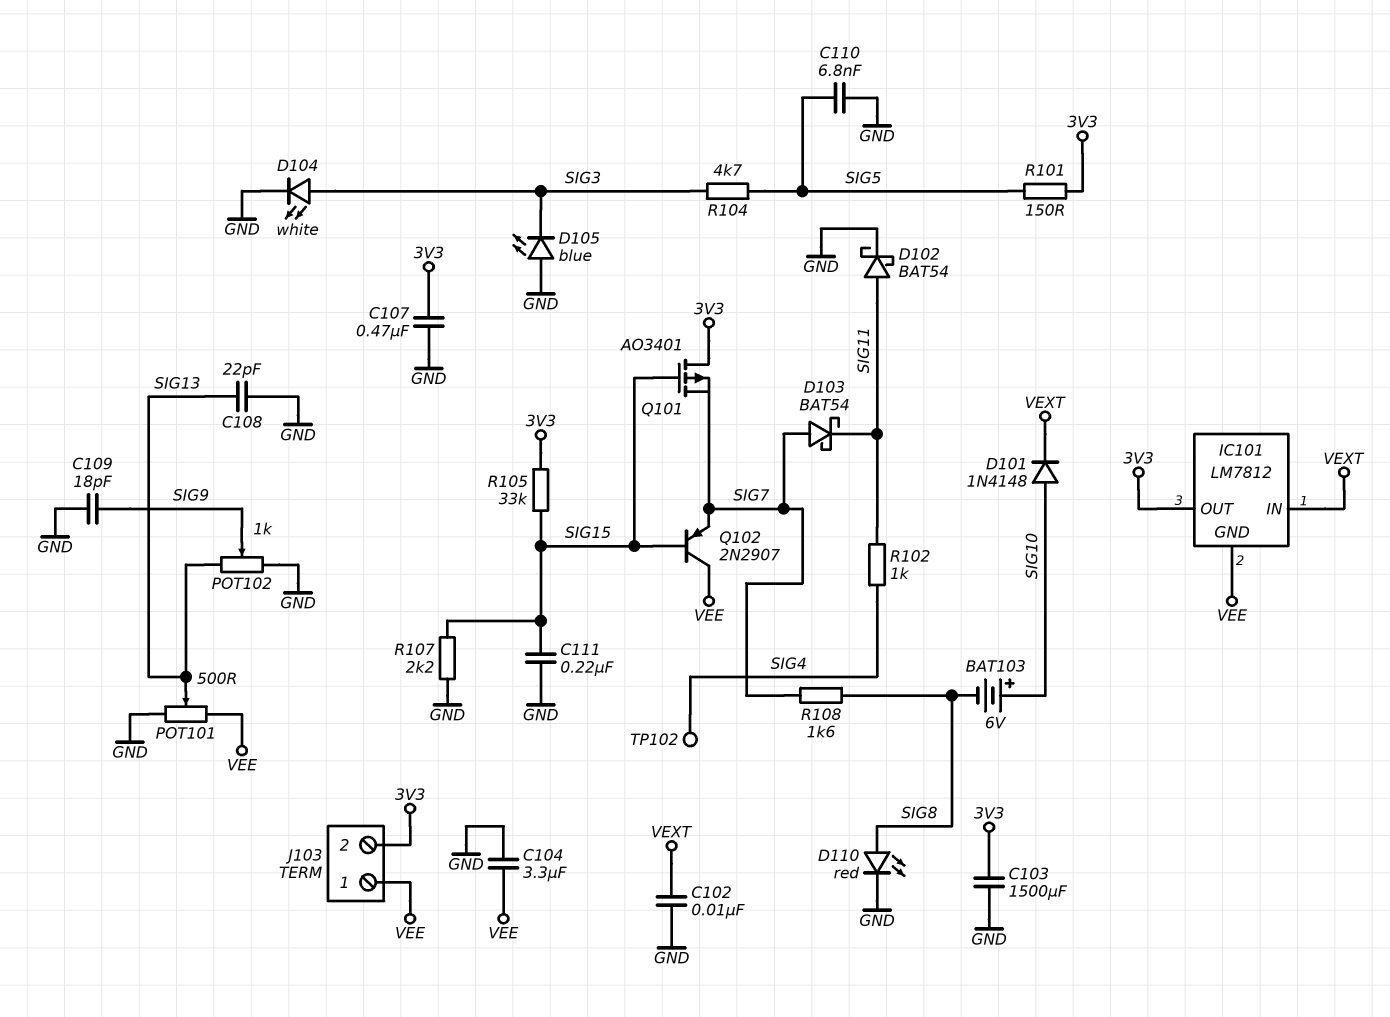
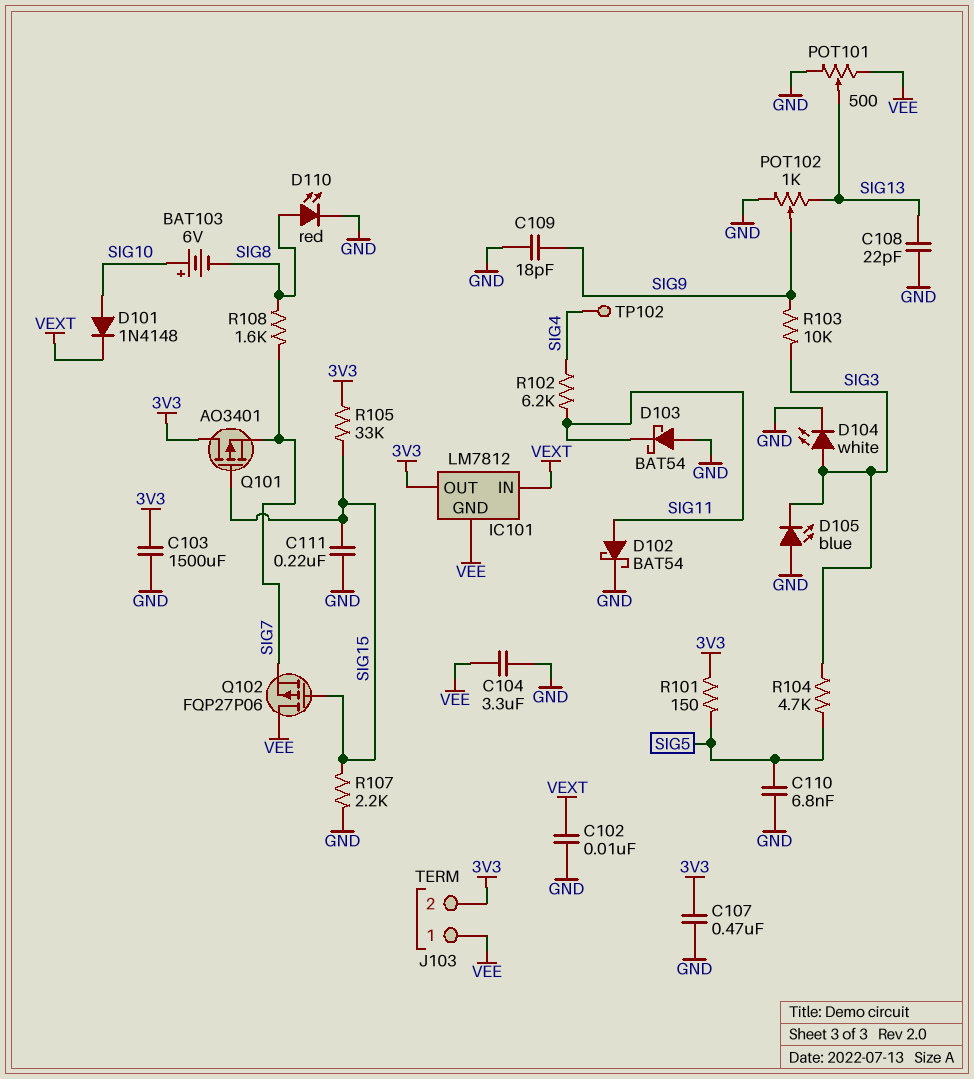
D103: schottky BAT54 (A SIG7, K SIG11) -> schottky BAT54 (A GND, K SIG11)
Q102: PNP 2N2907 (B SIG15, C VEE, E SIG7) -> PMOS FQP27P06 (G SIG15, D VEE, S SIG7)
R102: 1k (SIG4, SIG11) -> 6.2k (SIG4, SIG11)
R103: none -> 10k (SIG3, SIG9)

